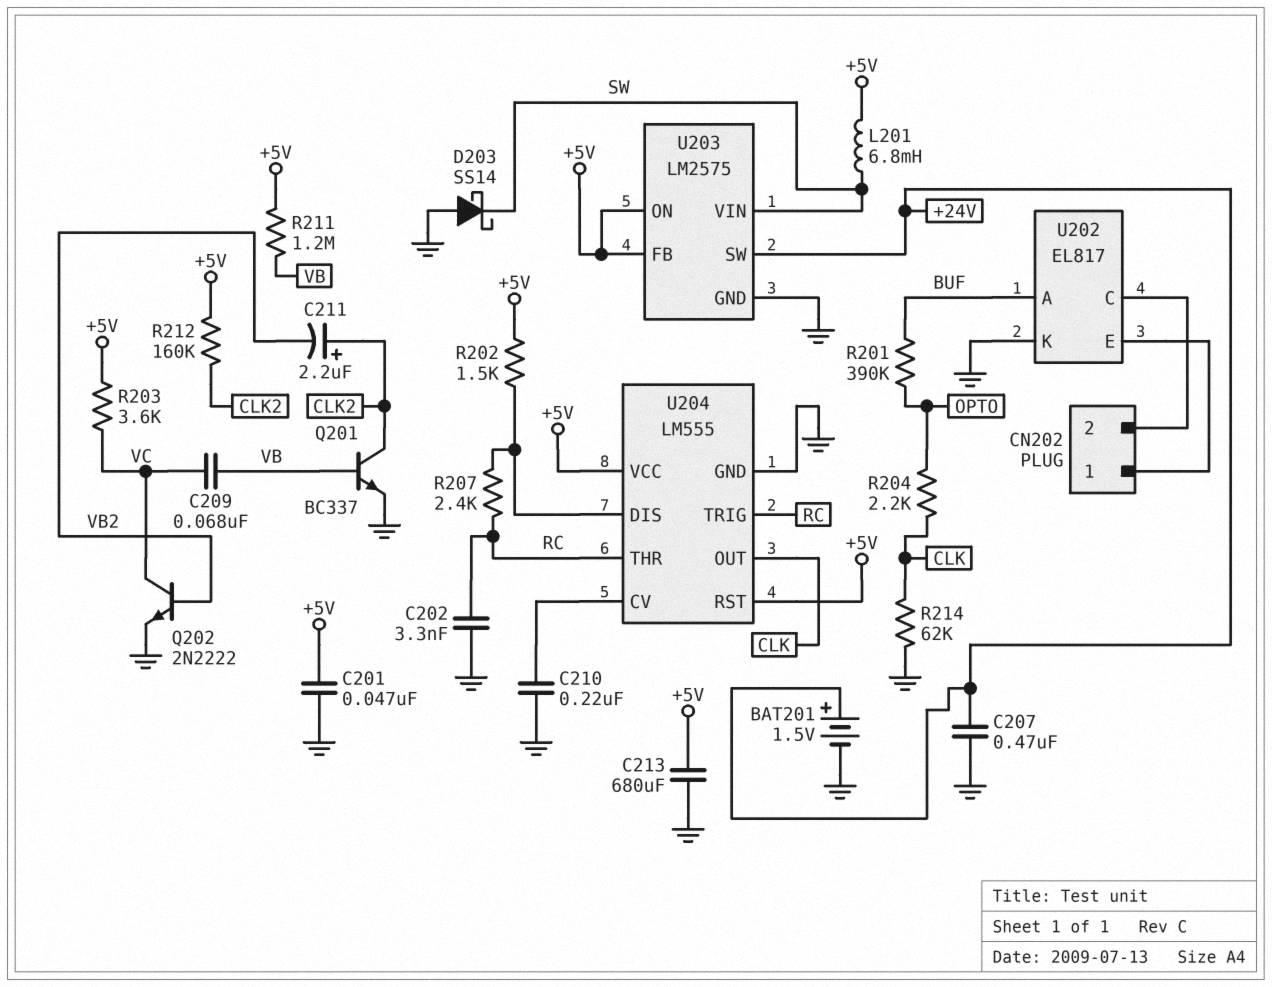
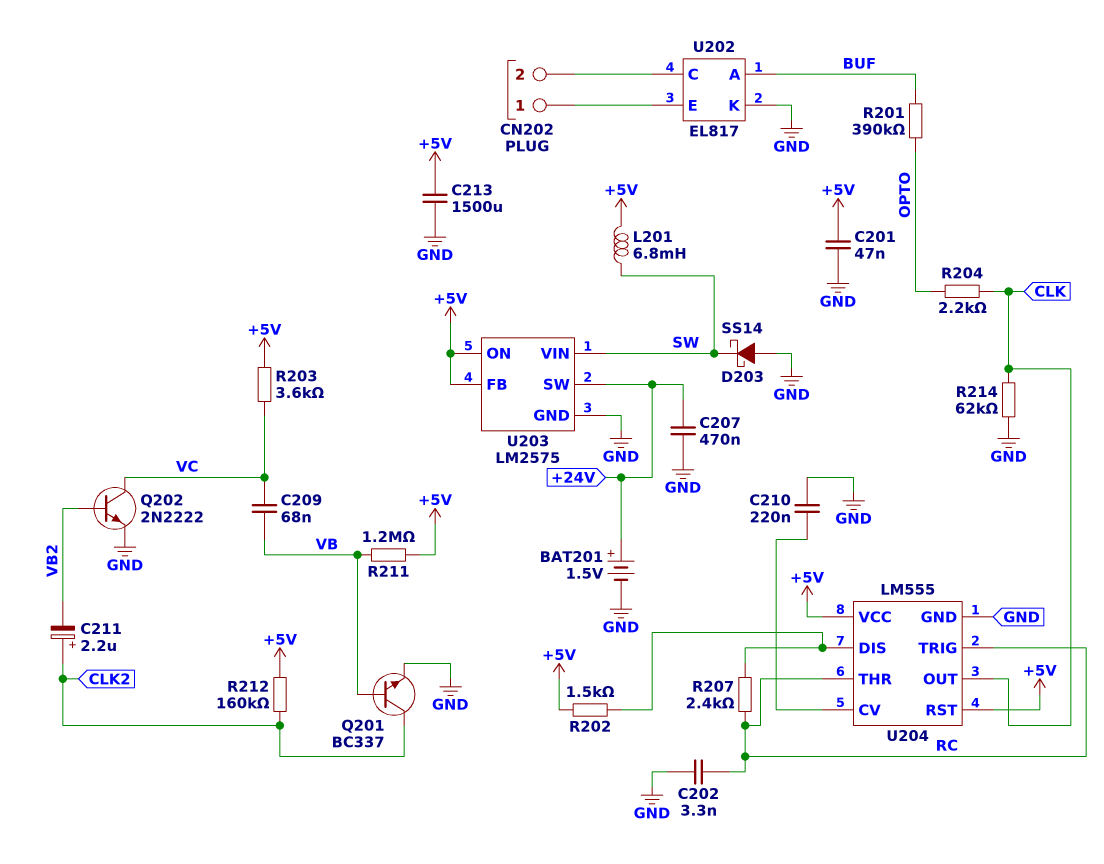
C213: 680uF (+5V, GND) -> 1500uF (+5V, GND)

